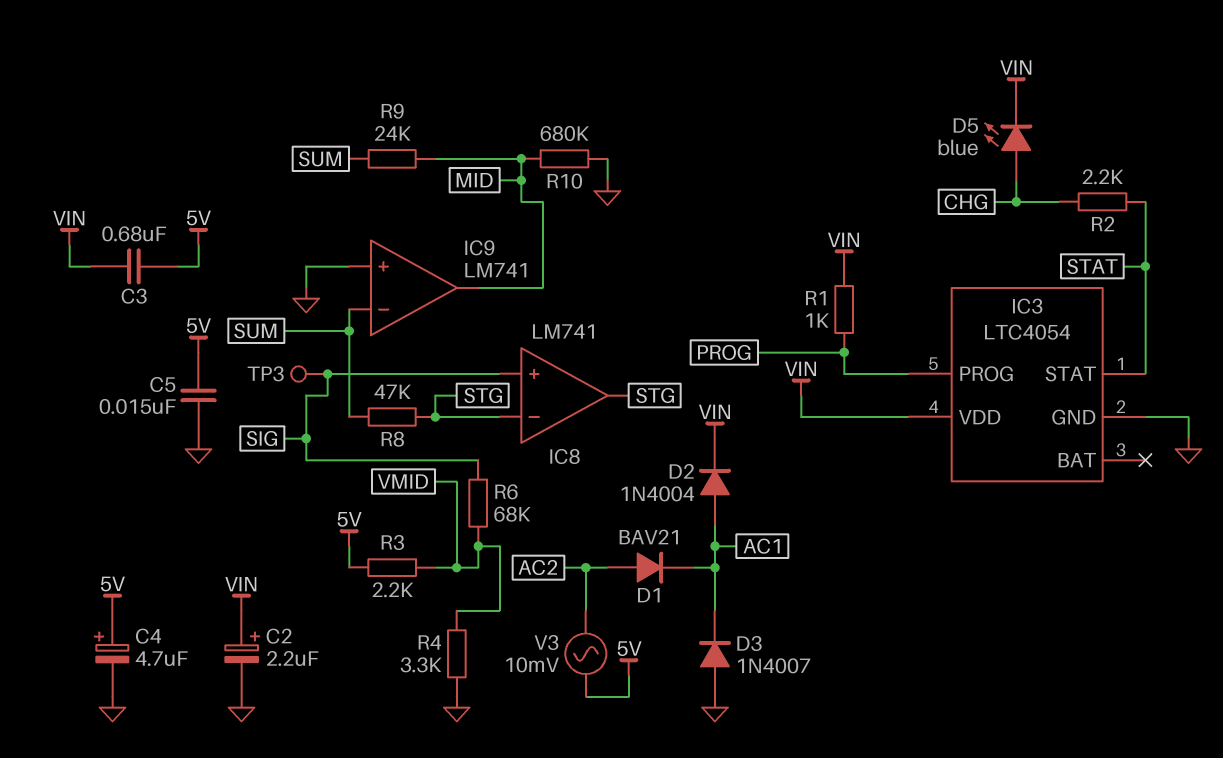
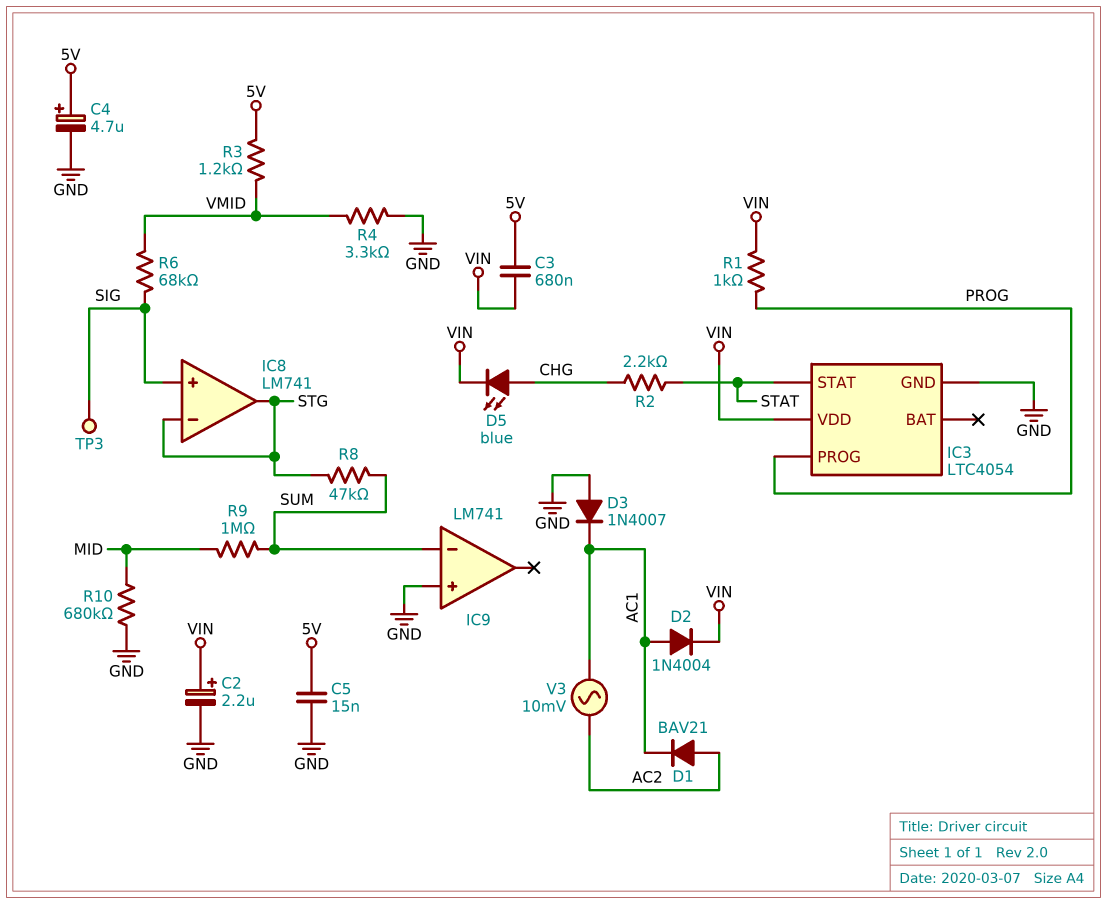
IC9 pin out: MID -> none
R3: 2.2k (5V, VMID) -> 1.2k (5V, VMID)
R9: 24k (MID, SUM) -> 1M (MID, SUM)
V3: AC 10mV (5V, AC2) -> AC 10mV (AC1, AC2)

